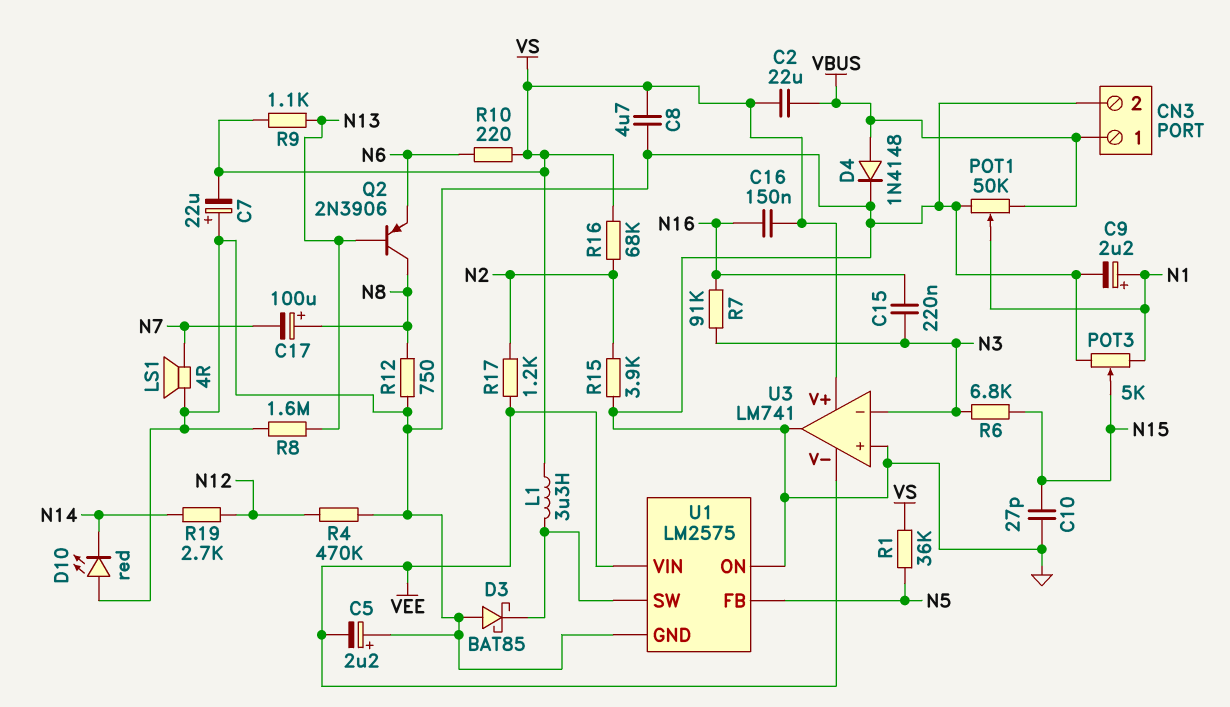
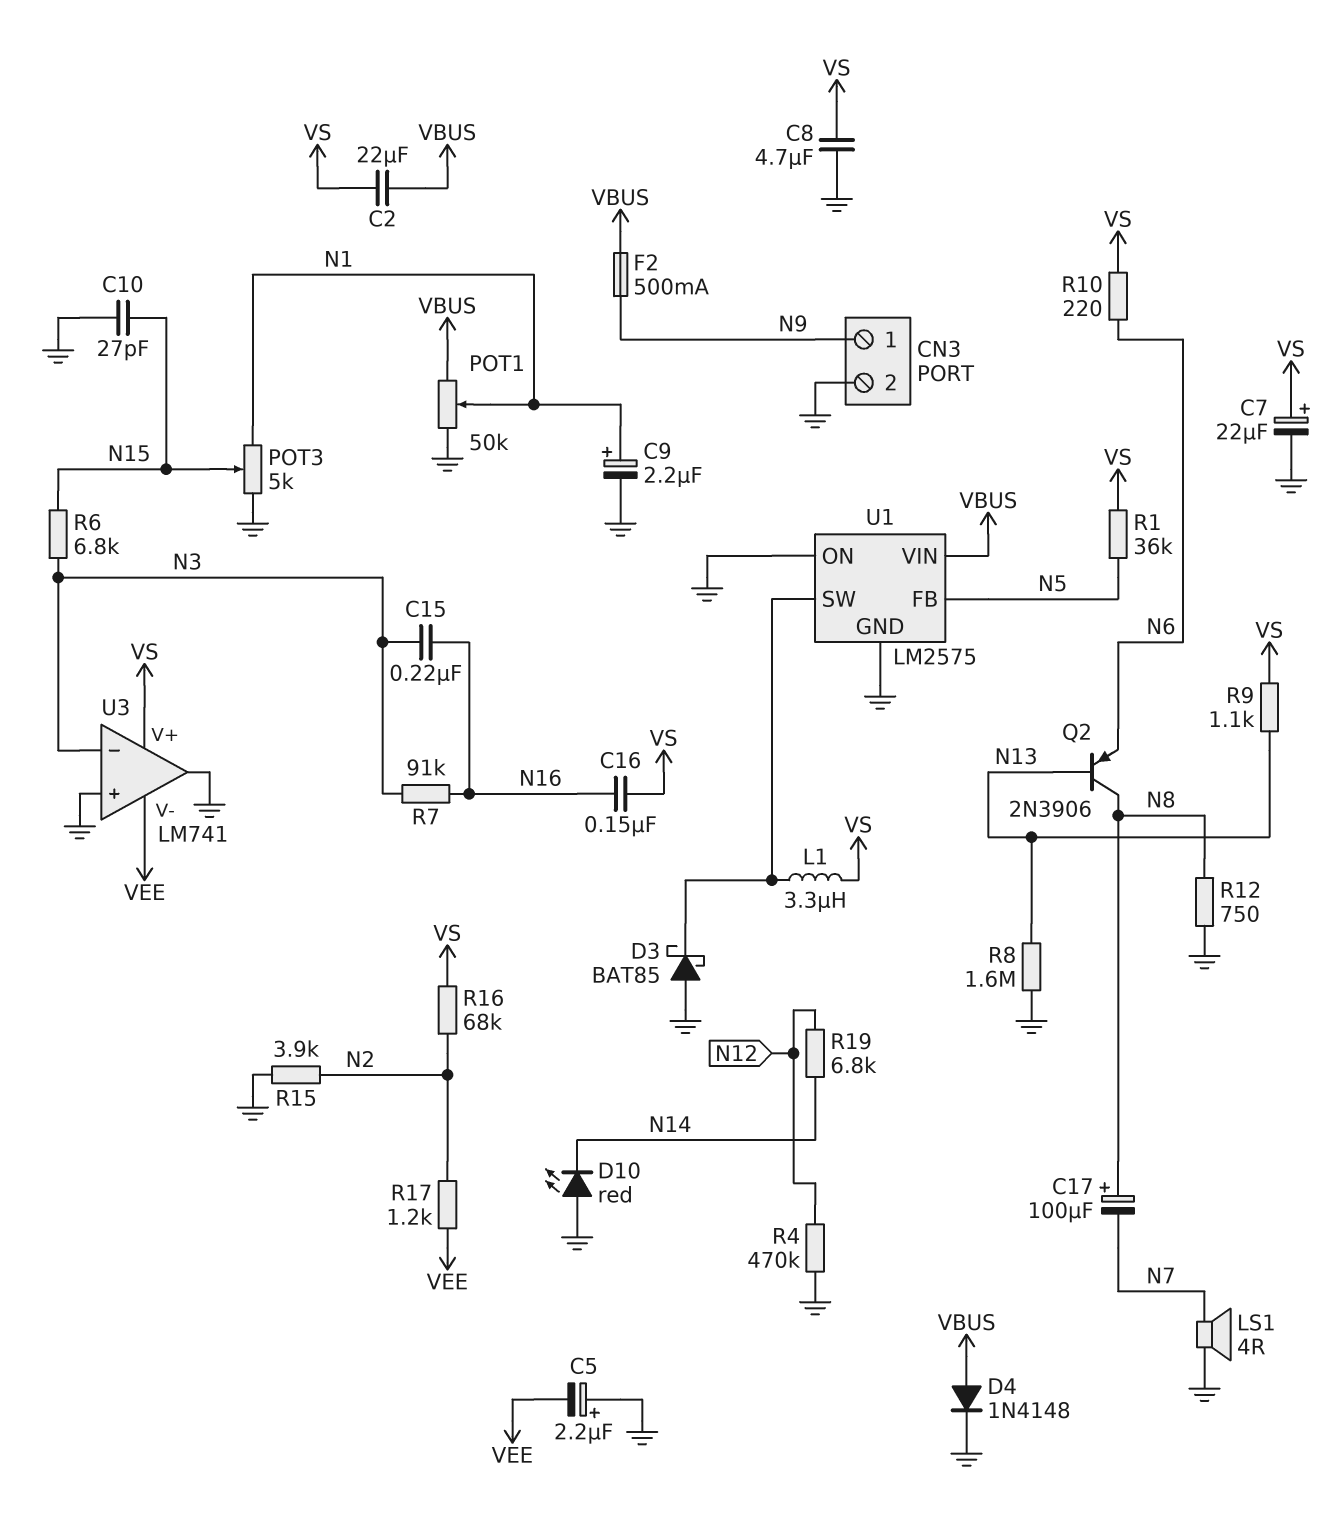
C7: 22uF (plus GND, minus VS) -> 22uF (plus VS, minus GND)
CN3 pin 1: VBUS -> N9
F2: none -> 500mA (N9, VBUS)
R19: 2.7k (N12, N14) -> 6.8k (N12, N14)
U1 pin VIN: VEE -> VBUS

